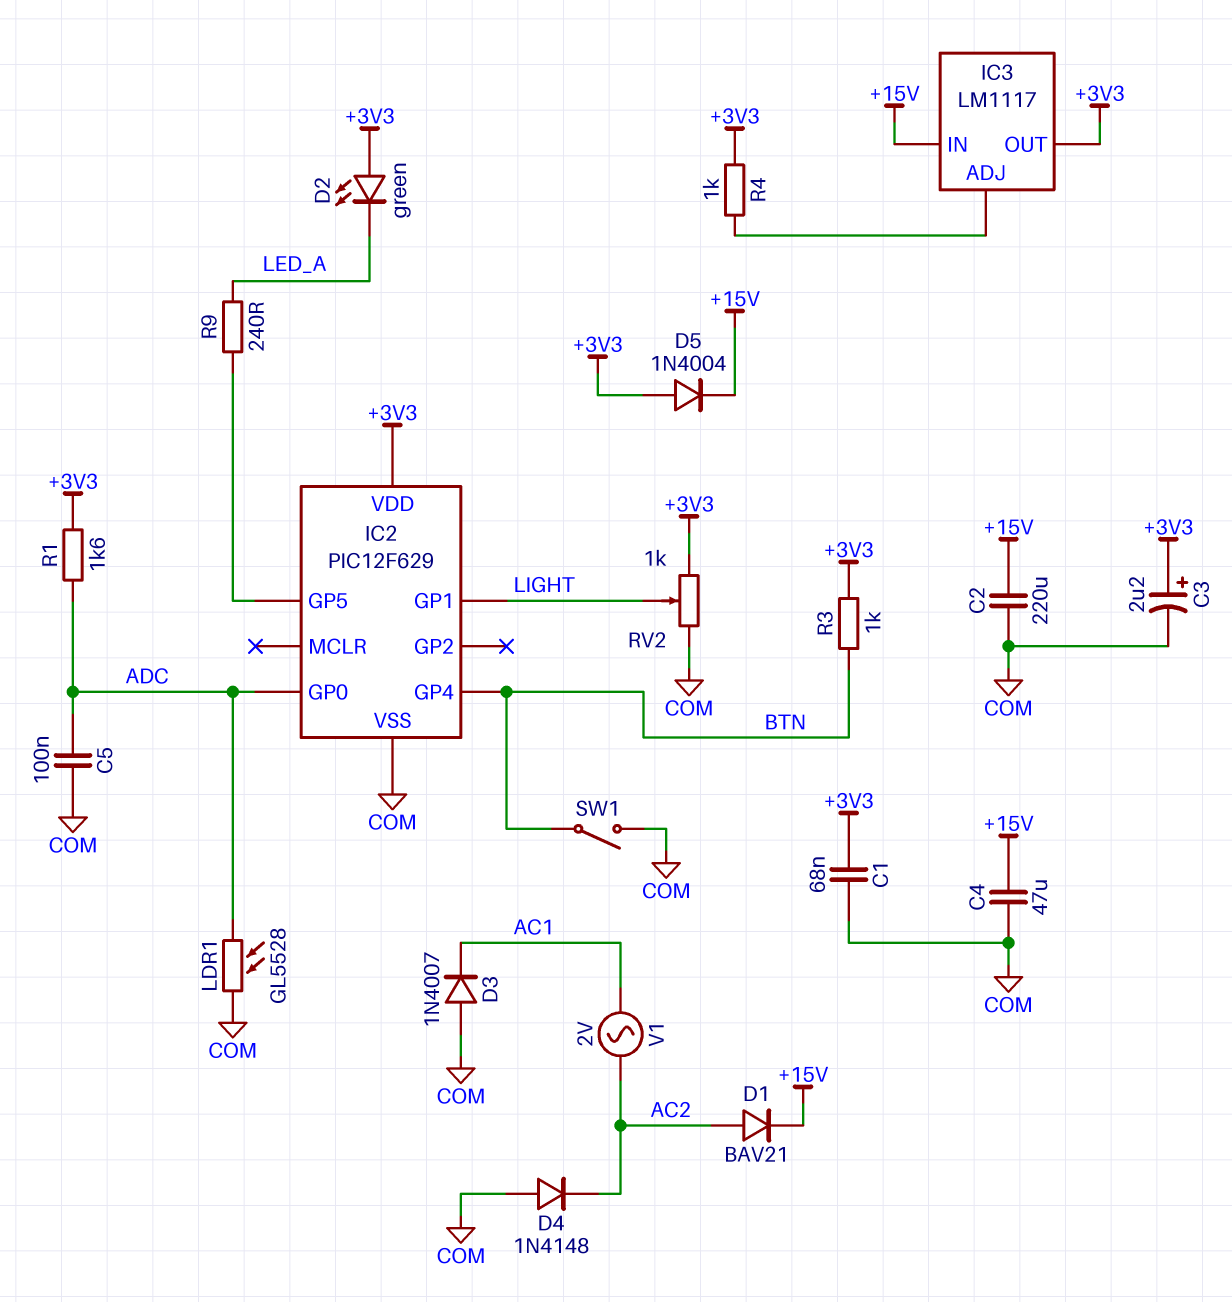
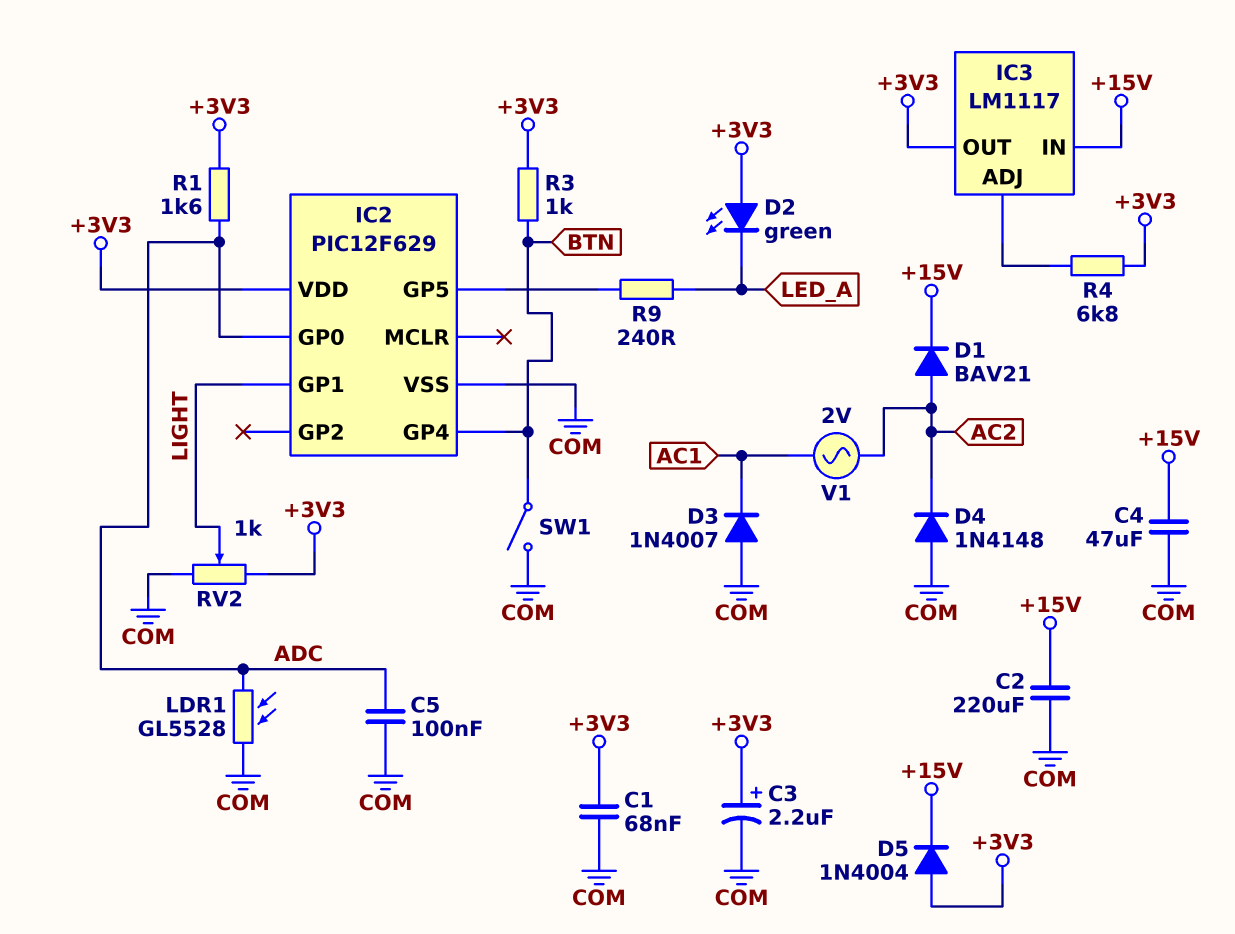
R4: 1k (+3V3, IC3/ADJ) -> 6.8k (+3V3, IC3/ADJ)

